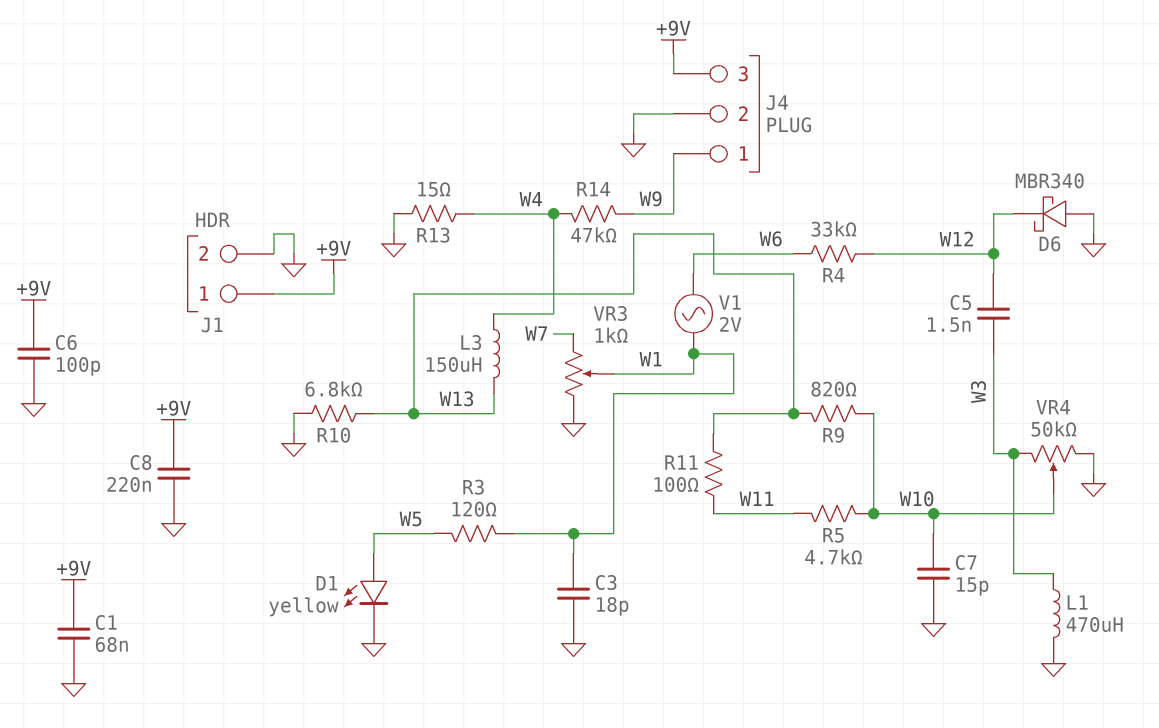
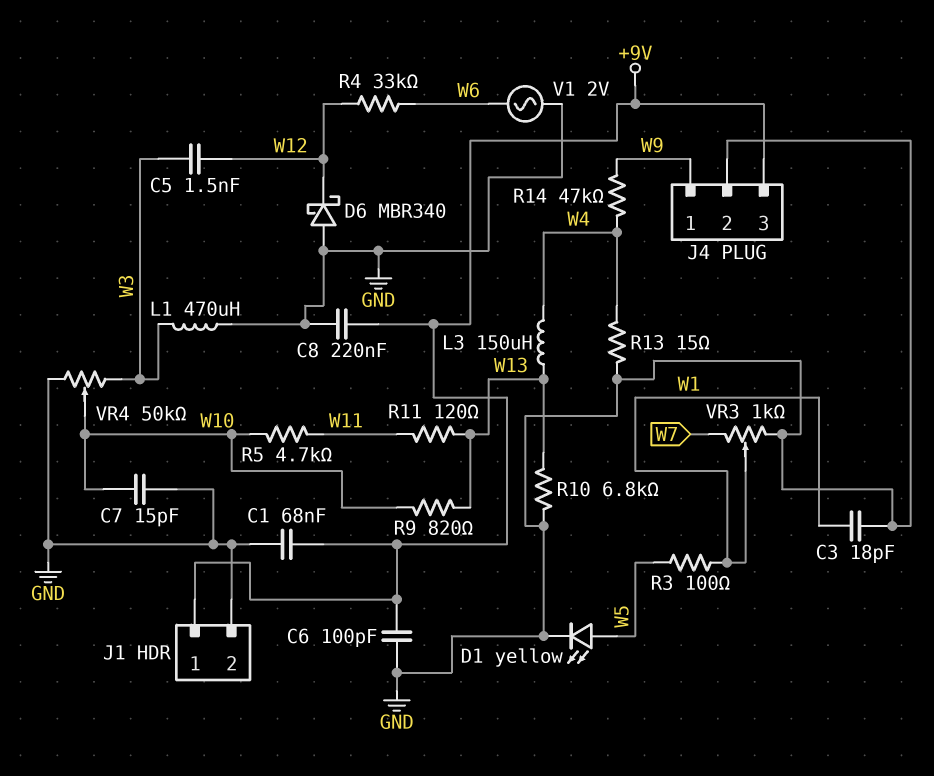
R3: 120 (W1, W5) -> 100 (W1, W5)
R11: 100 (W11, W13) -> 120 (W11, W13)
V1: AC 2V (W1, W6) -> AC 2V (GND, W6)

